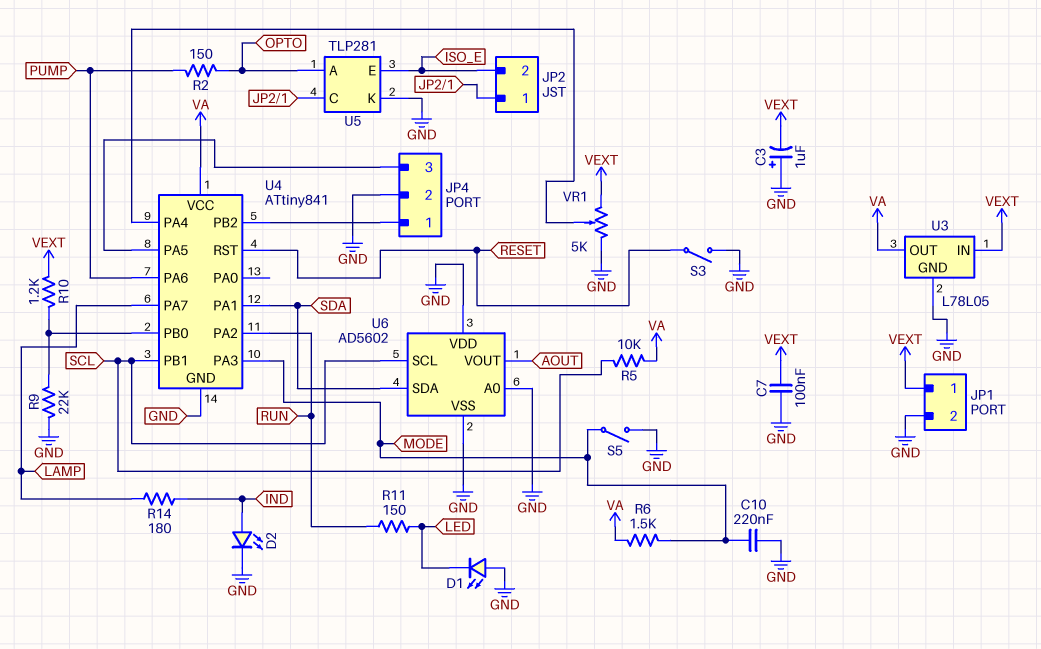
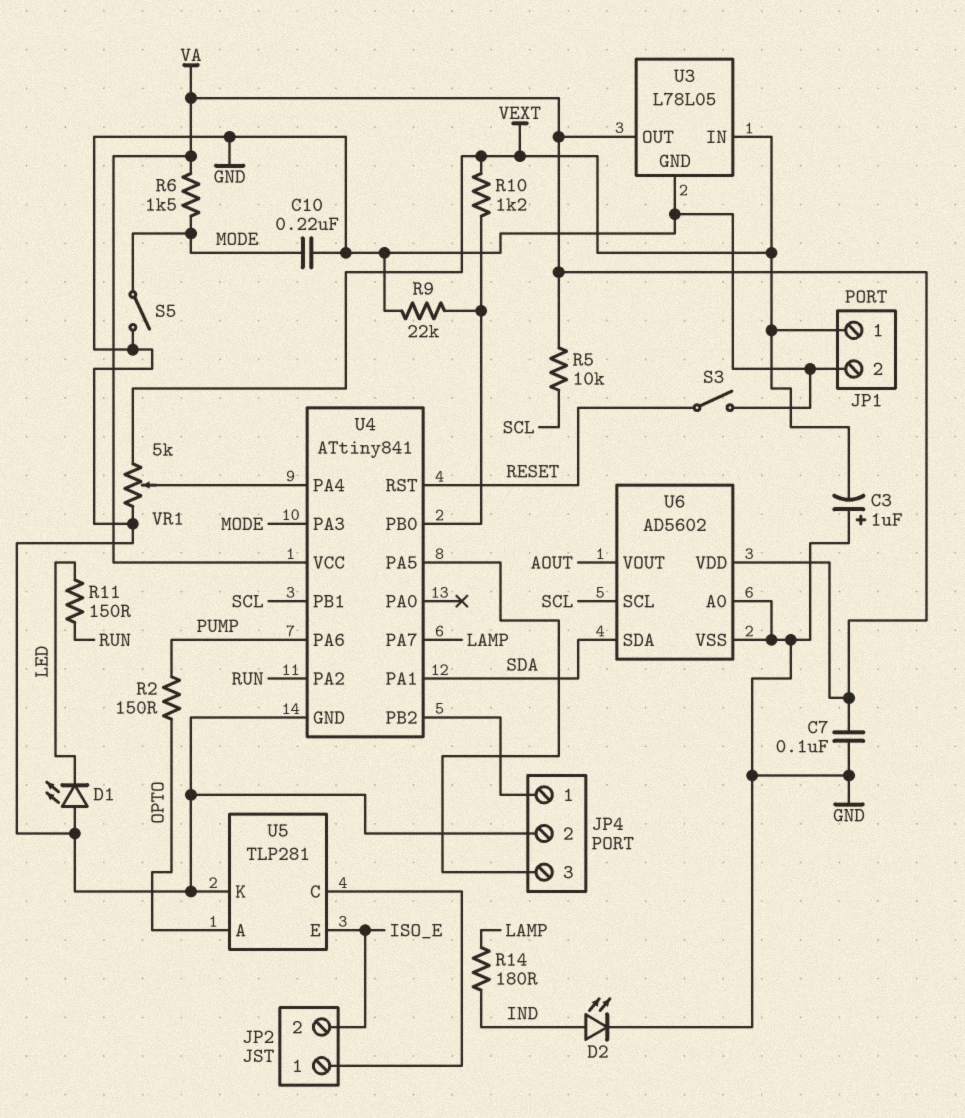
C7: 100nF (GND, VEXT) -> 100nF (GND, VA)
U6 pin VDD: GND -> VA

